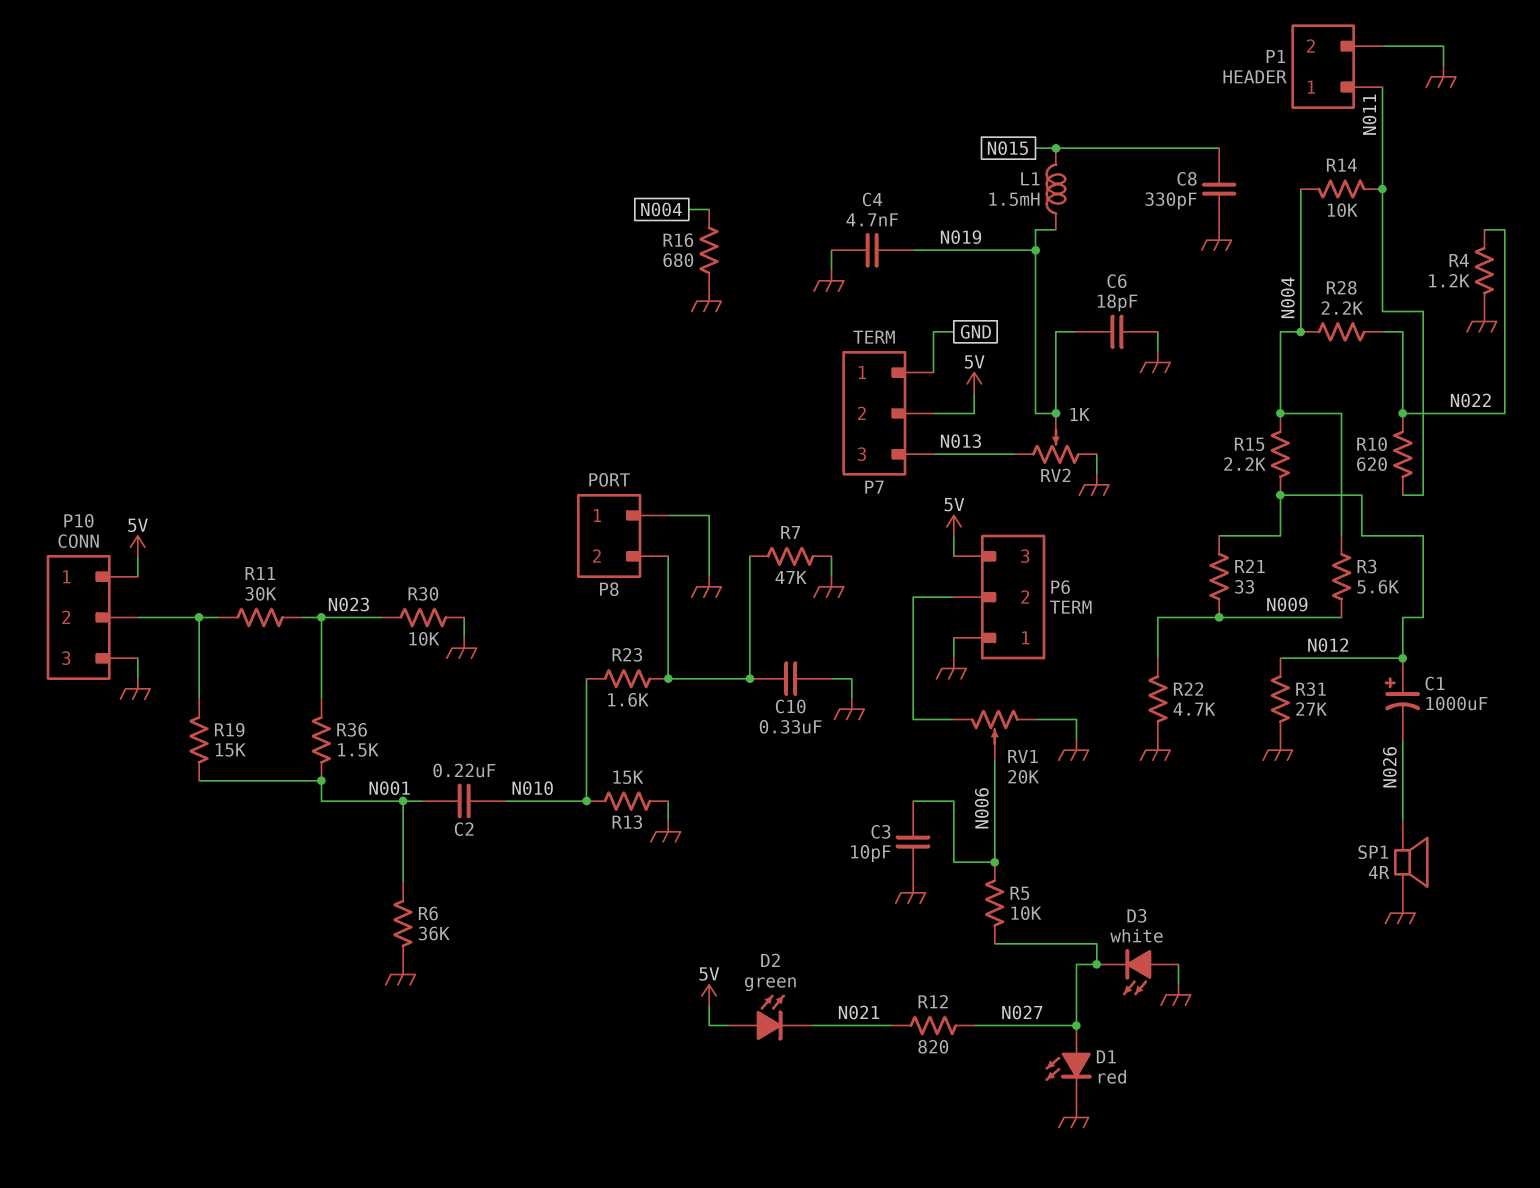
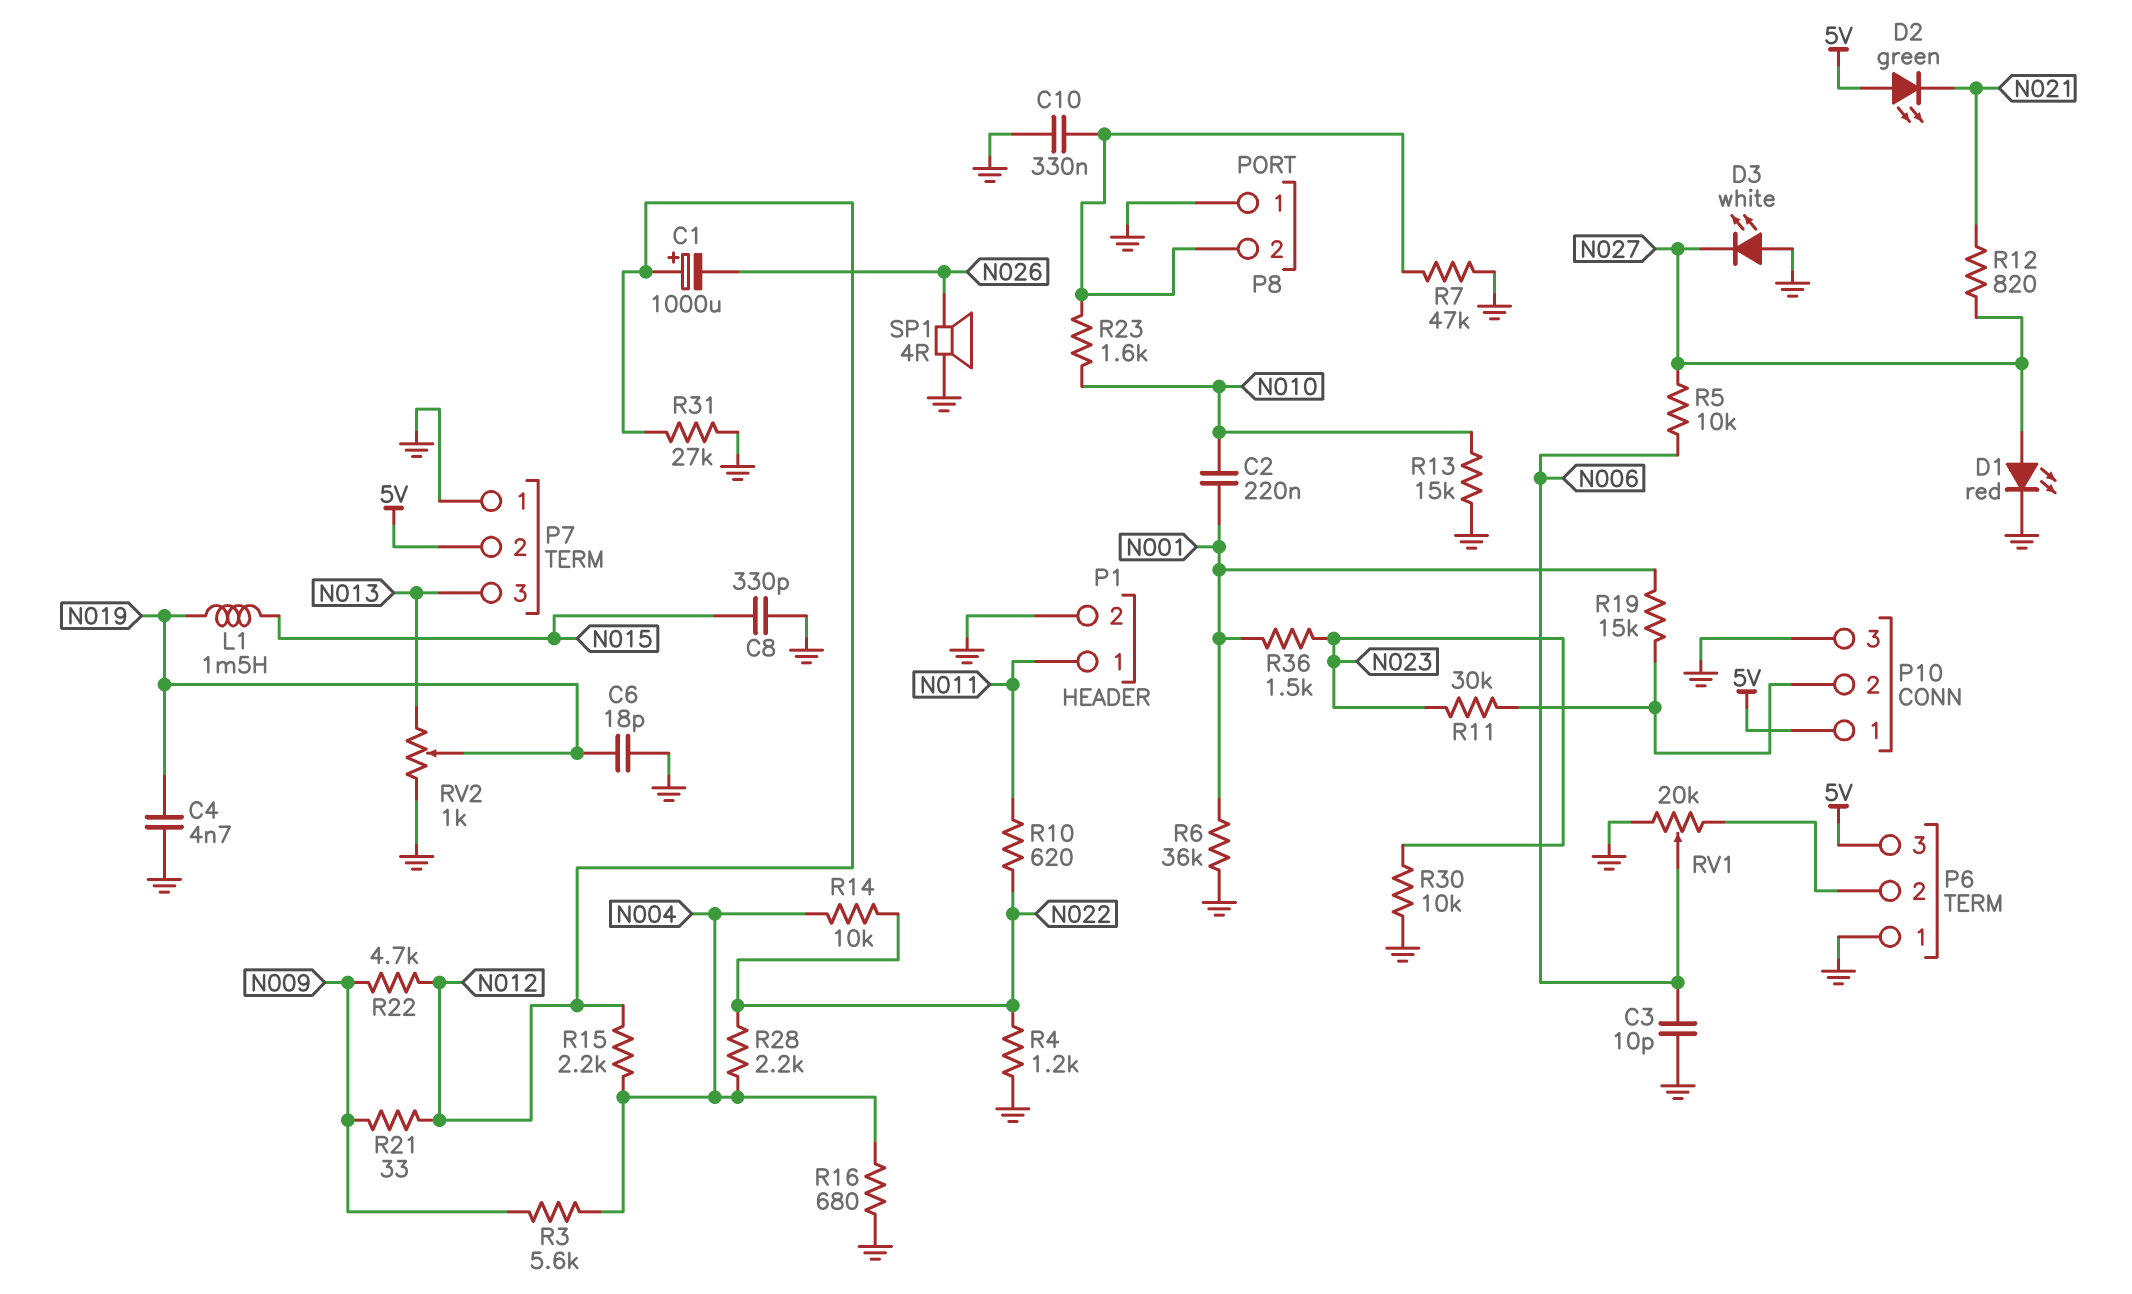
R14: 10k (N004, N011) -> 10k (N004, N022)
R22: 4.7k (GND, N009) -> 4.7k (N009, N012)

